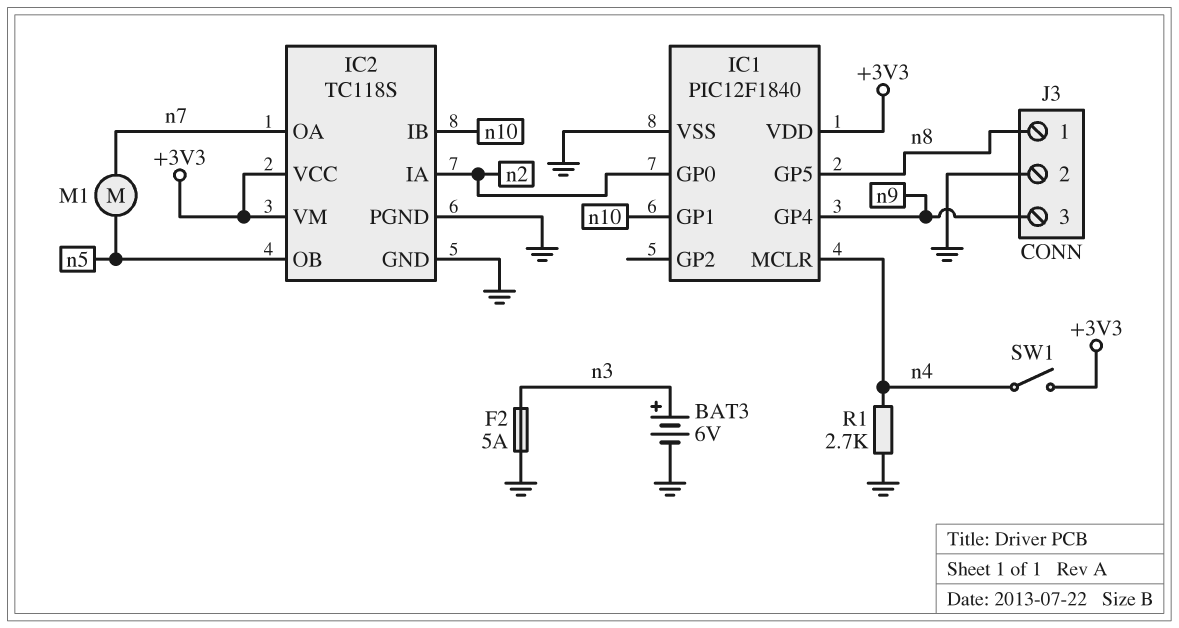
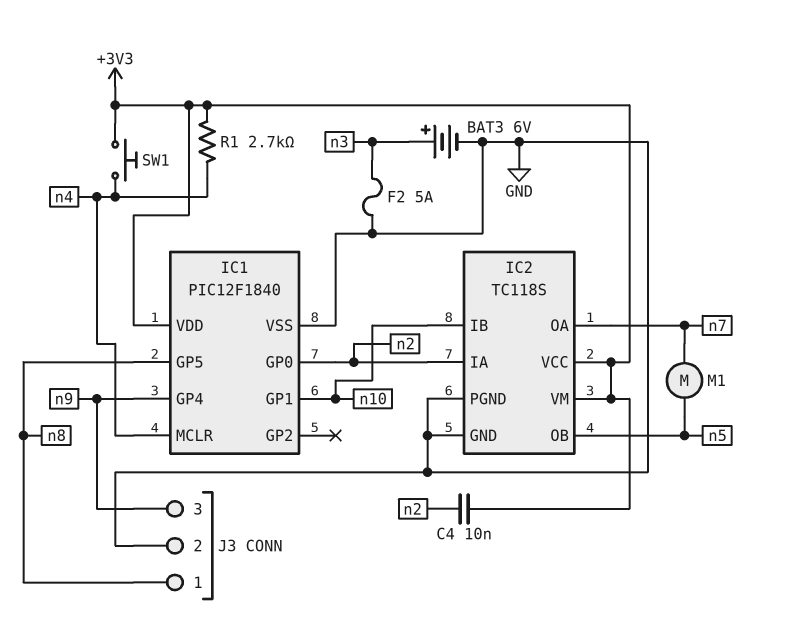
C4: none -> 10nF (+3V3, n2)
R1: 2.7k (GND, n4) -> 2.7k (+3V3, n4)
SW1: switch (+3V3, n4) -> button (+3V3, n4)

